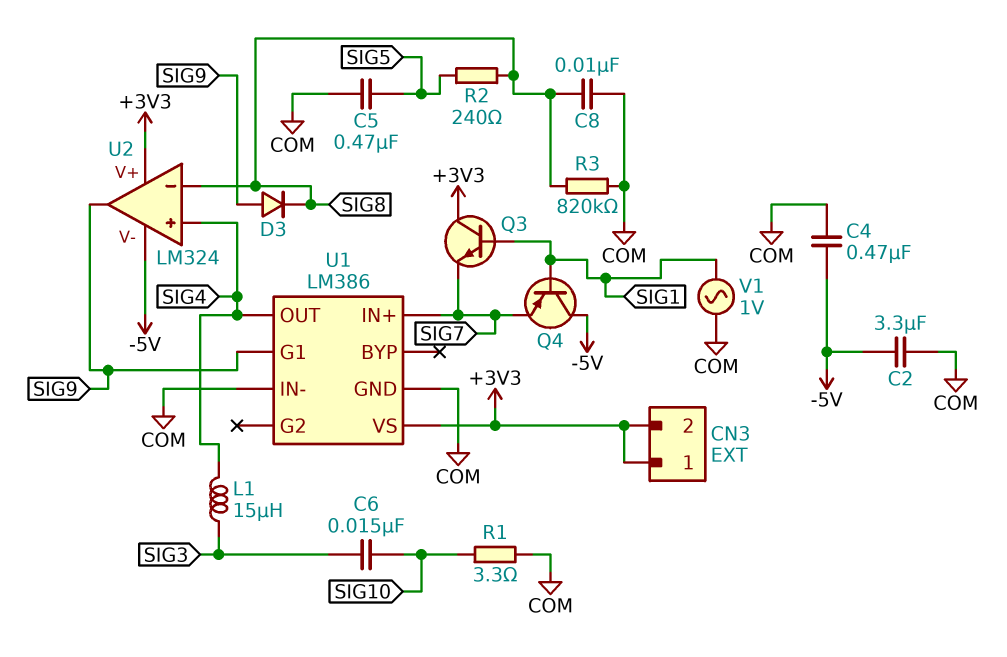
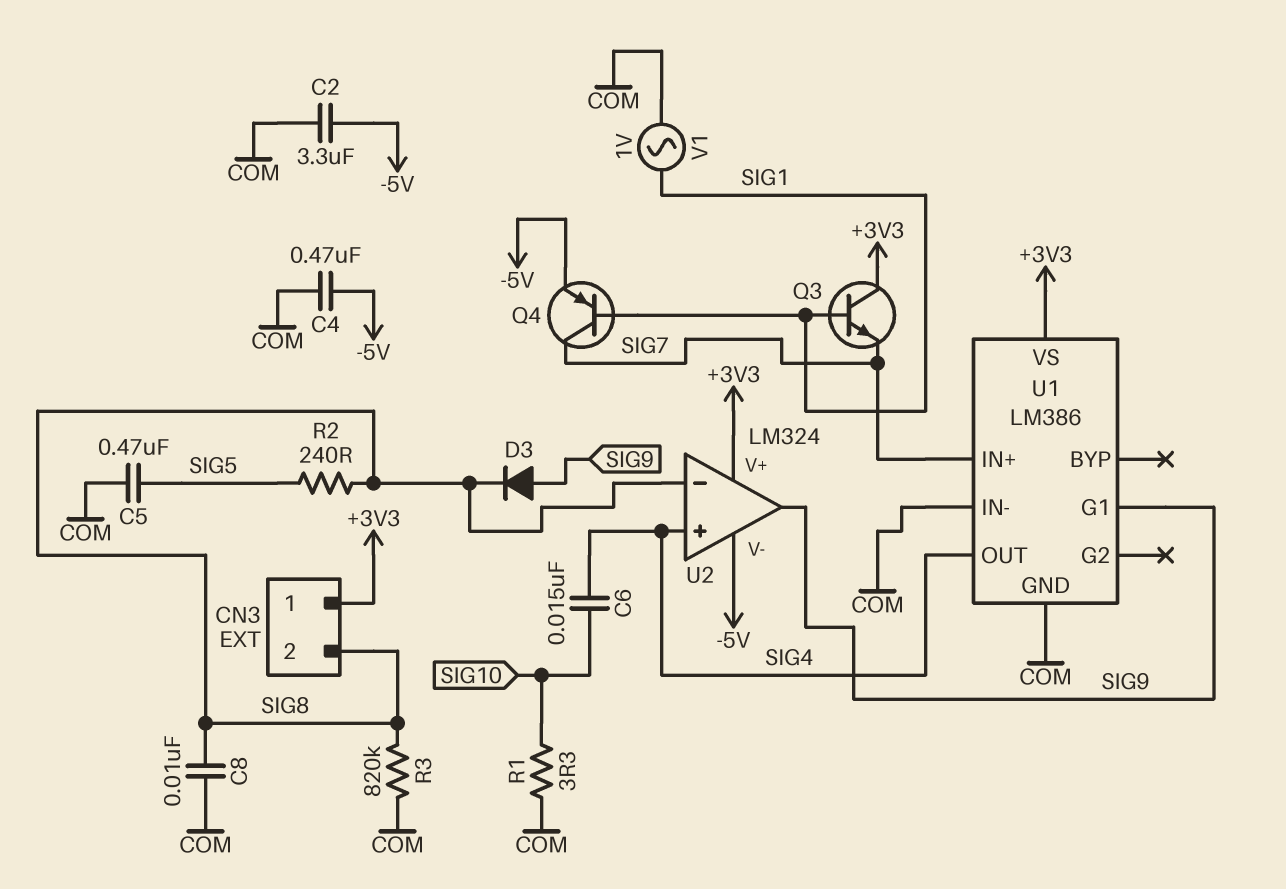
C6: 15nF (SIG3, SIG10) -> 15nF (SIG4, SIG10)
CN3 pin 2: +3V3 -> SIG8
L1: 15uH (SIG3, SIG4) -> none
Q4: PNP (B SIG1, C -5V, E SIG7) -> PNP (B SIG1, C SIG7, E -5V)

